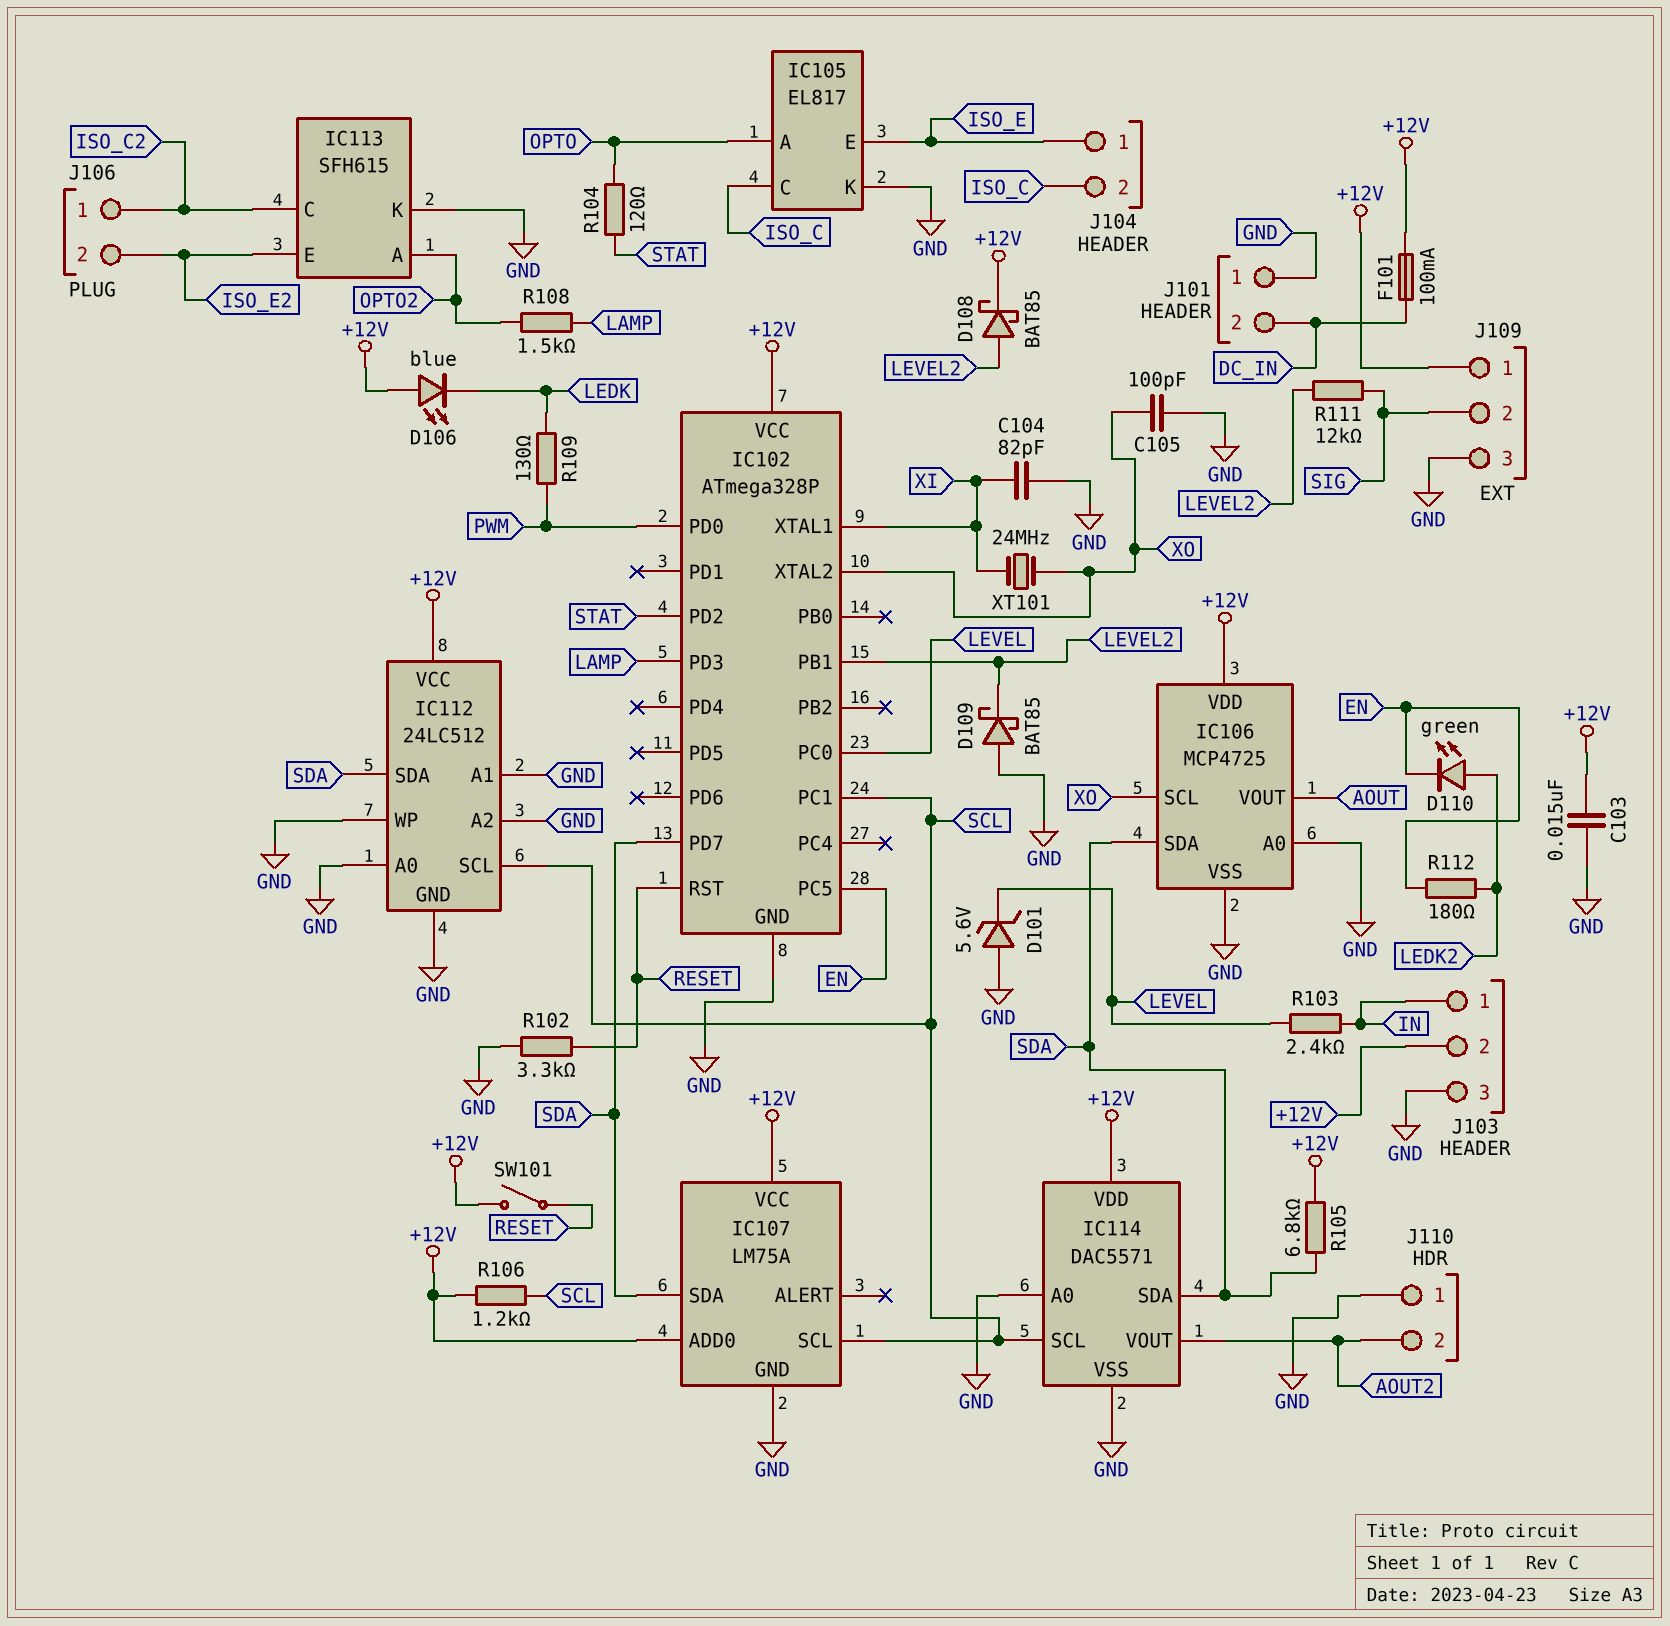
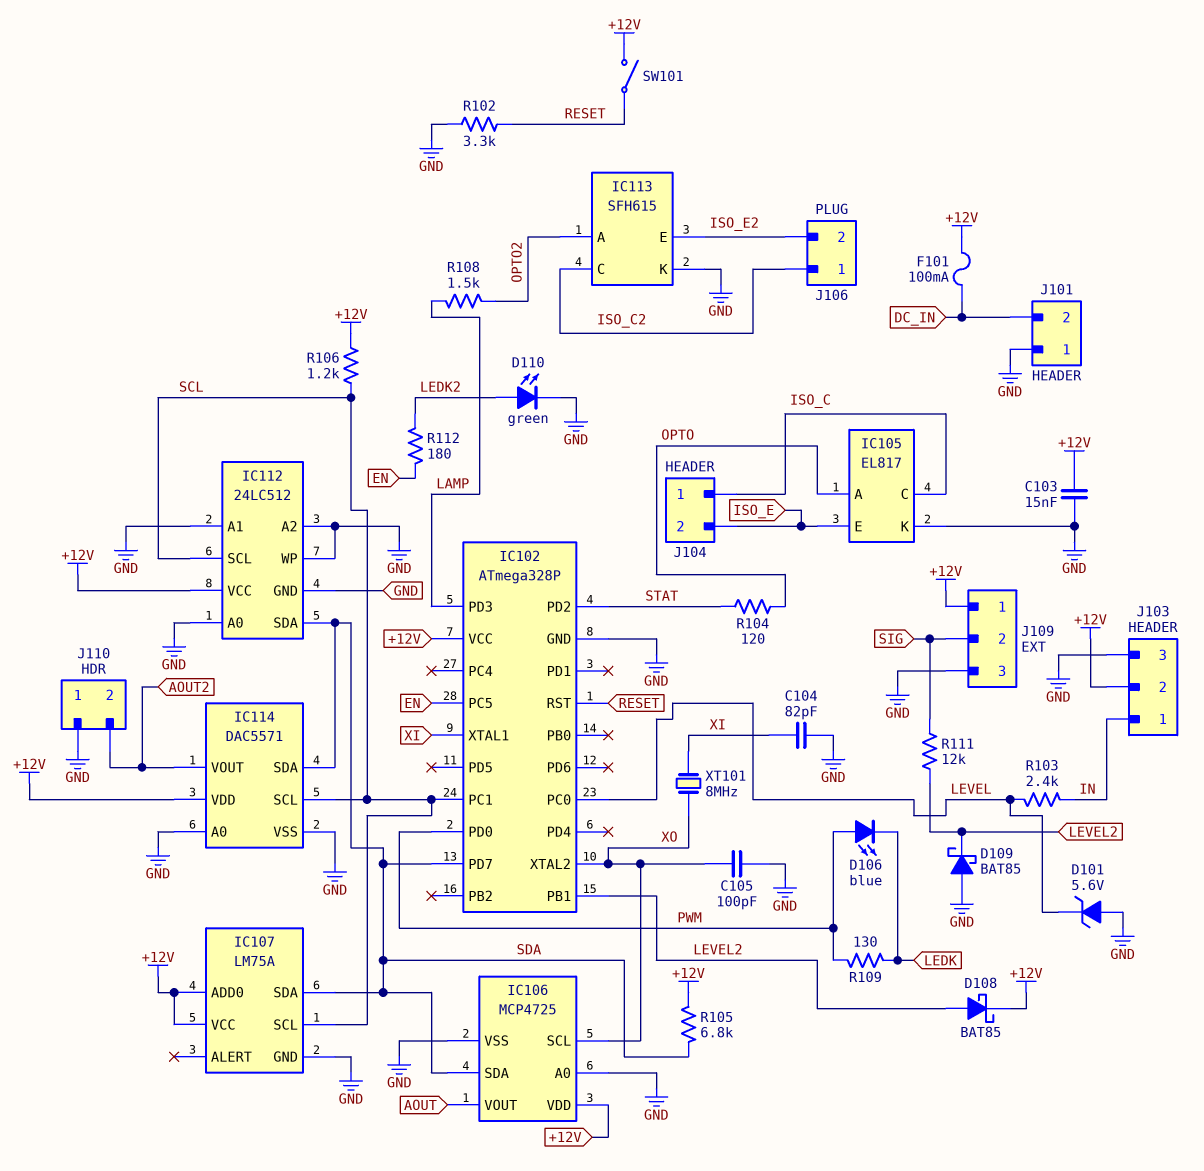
D106: LED blue (A +12V, K LEDK) -> LED blue (A PWM, K LEDK)
D110: LED green (A LEDK2, K EN) -> LED green (A LEDK2, K GND)
J104 pin 1: ISO_E -> ISO_C
J104 pin 2: ISO_C -> ISO_E
XT101: 24MHz (XI, XO) -> 8MHz (XI, XO)

